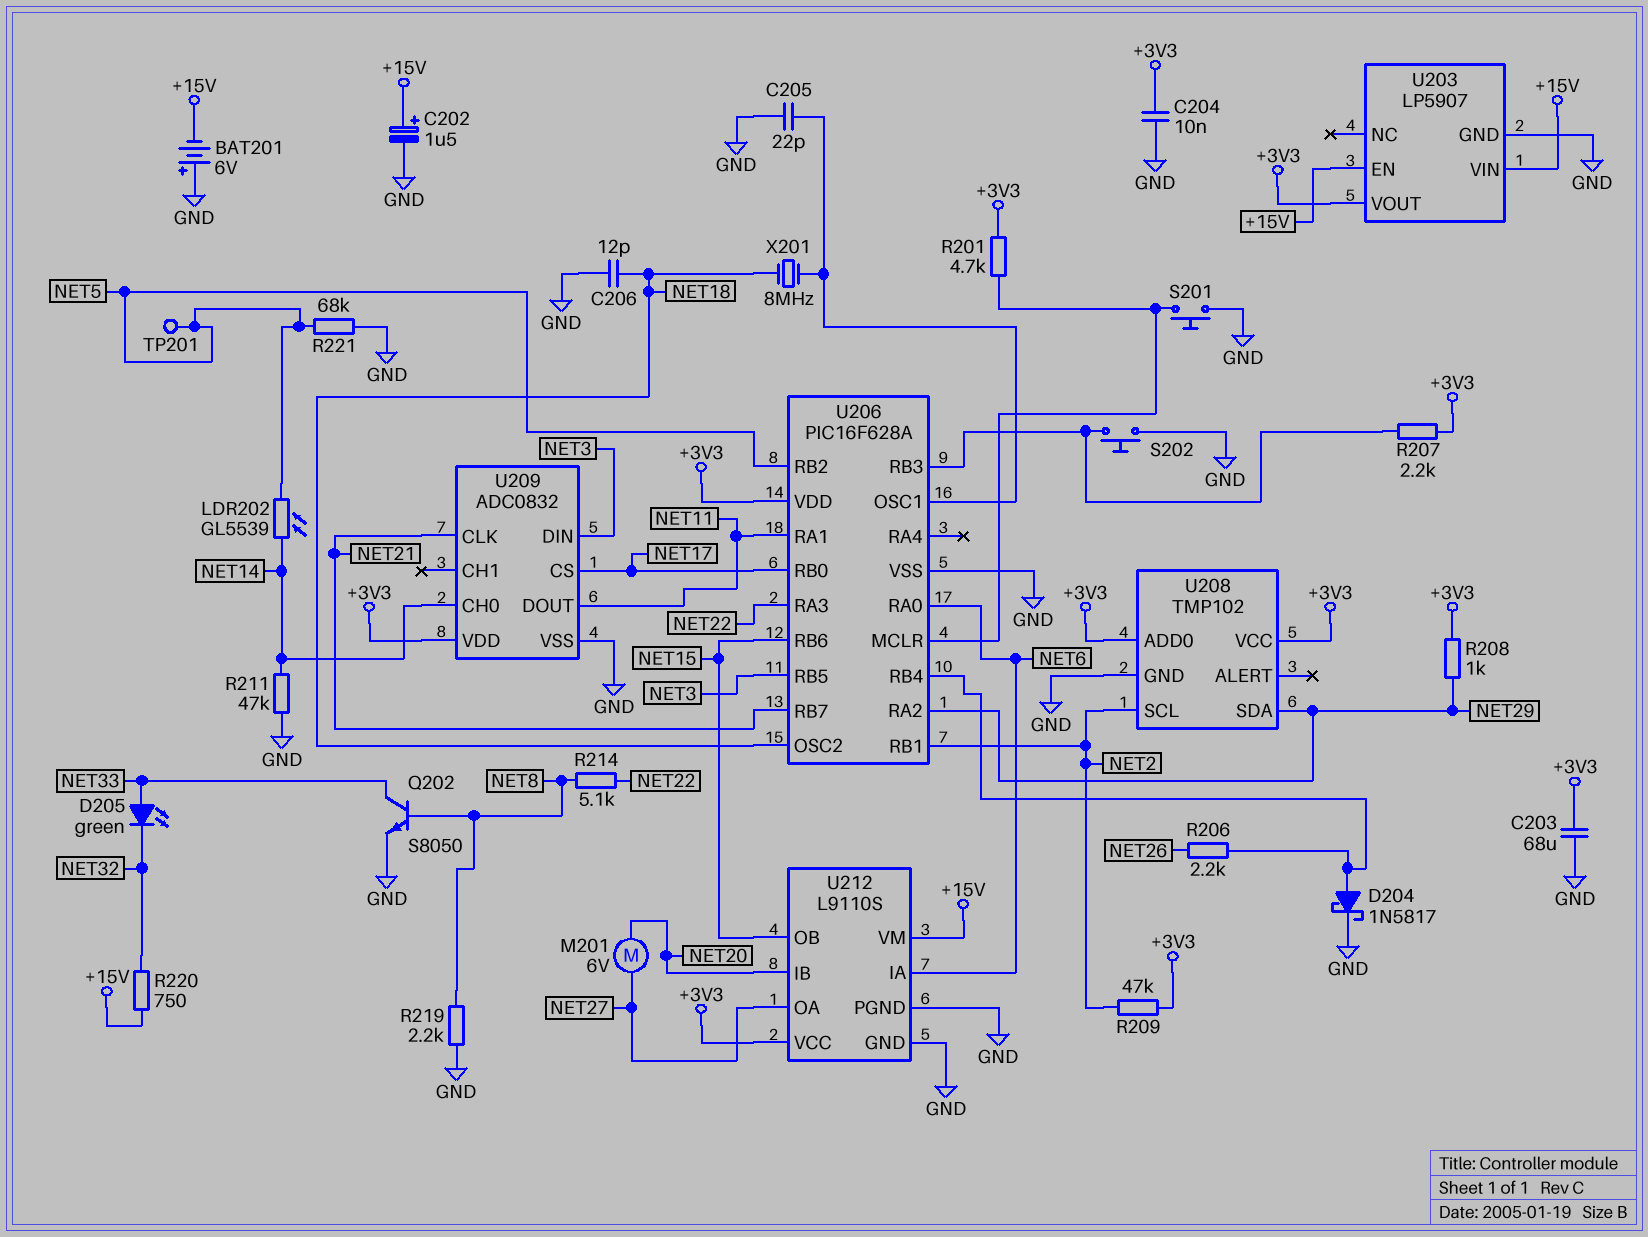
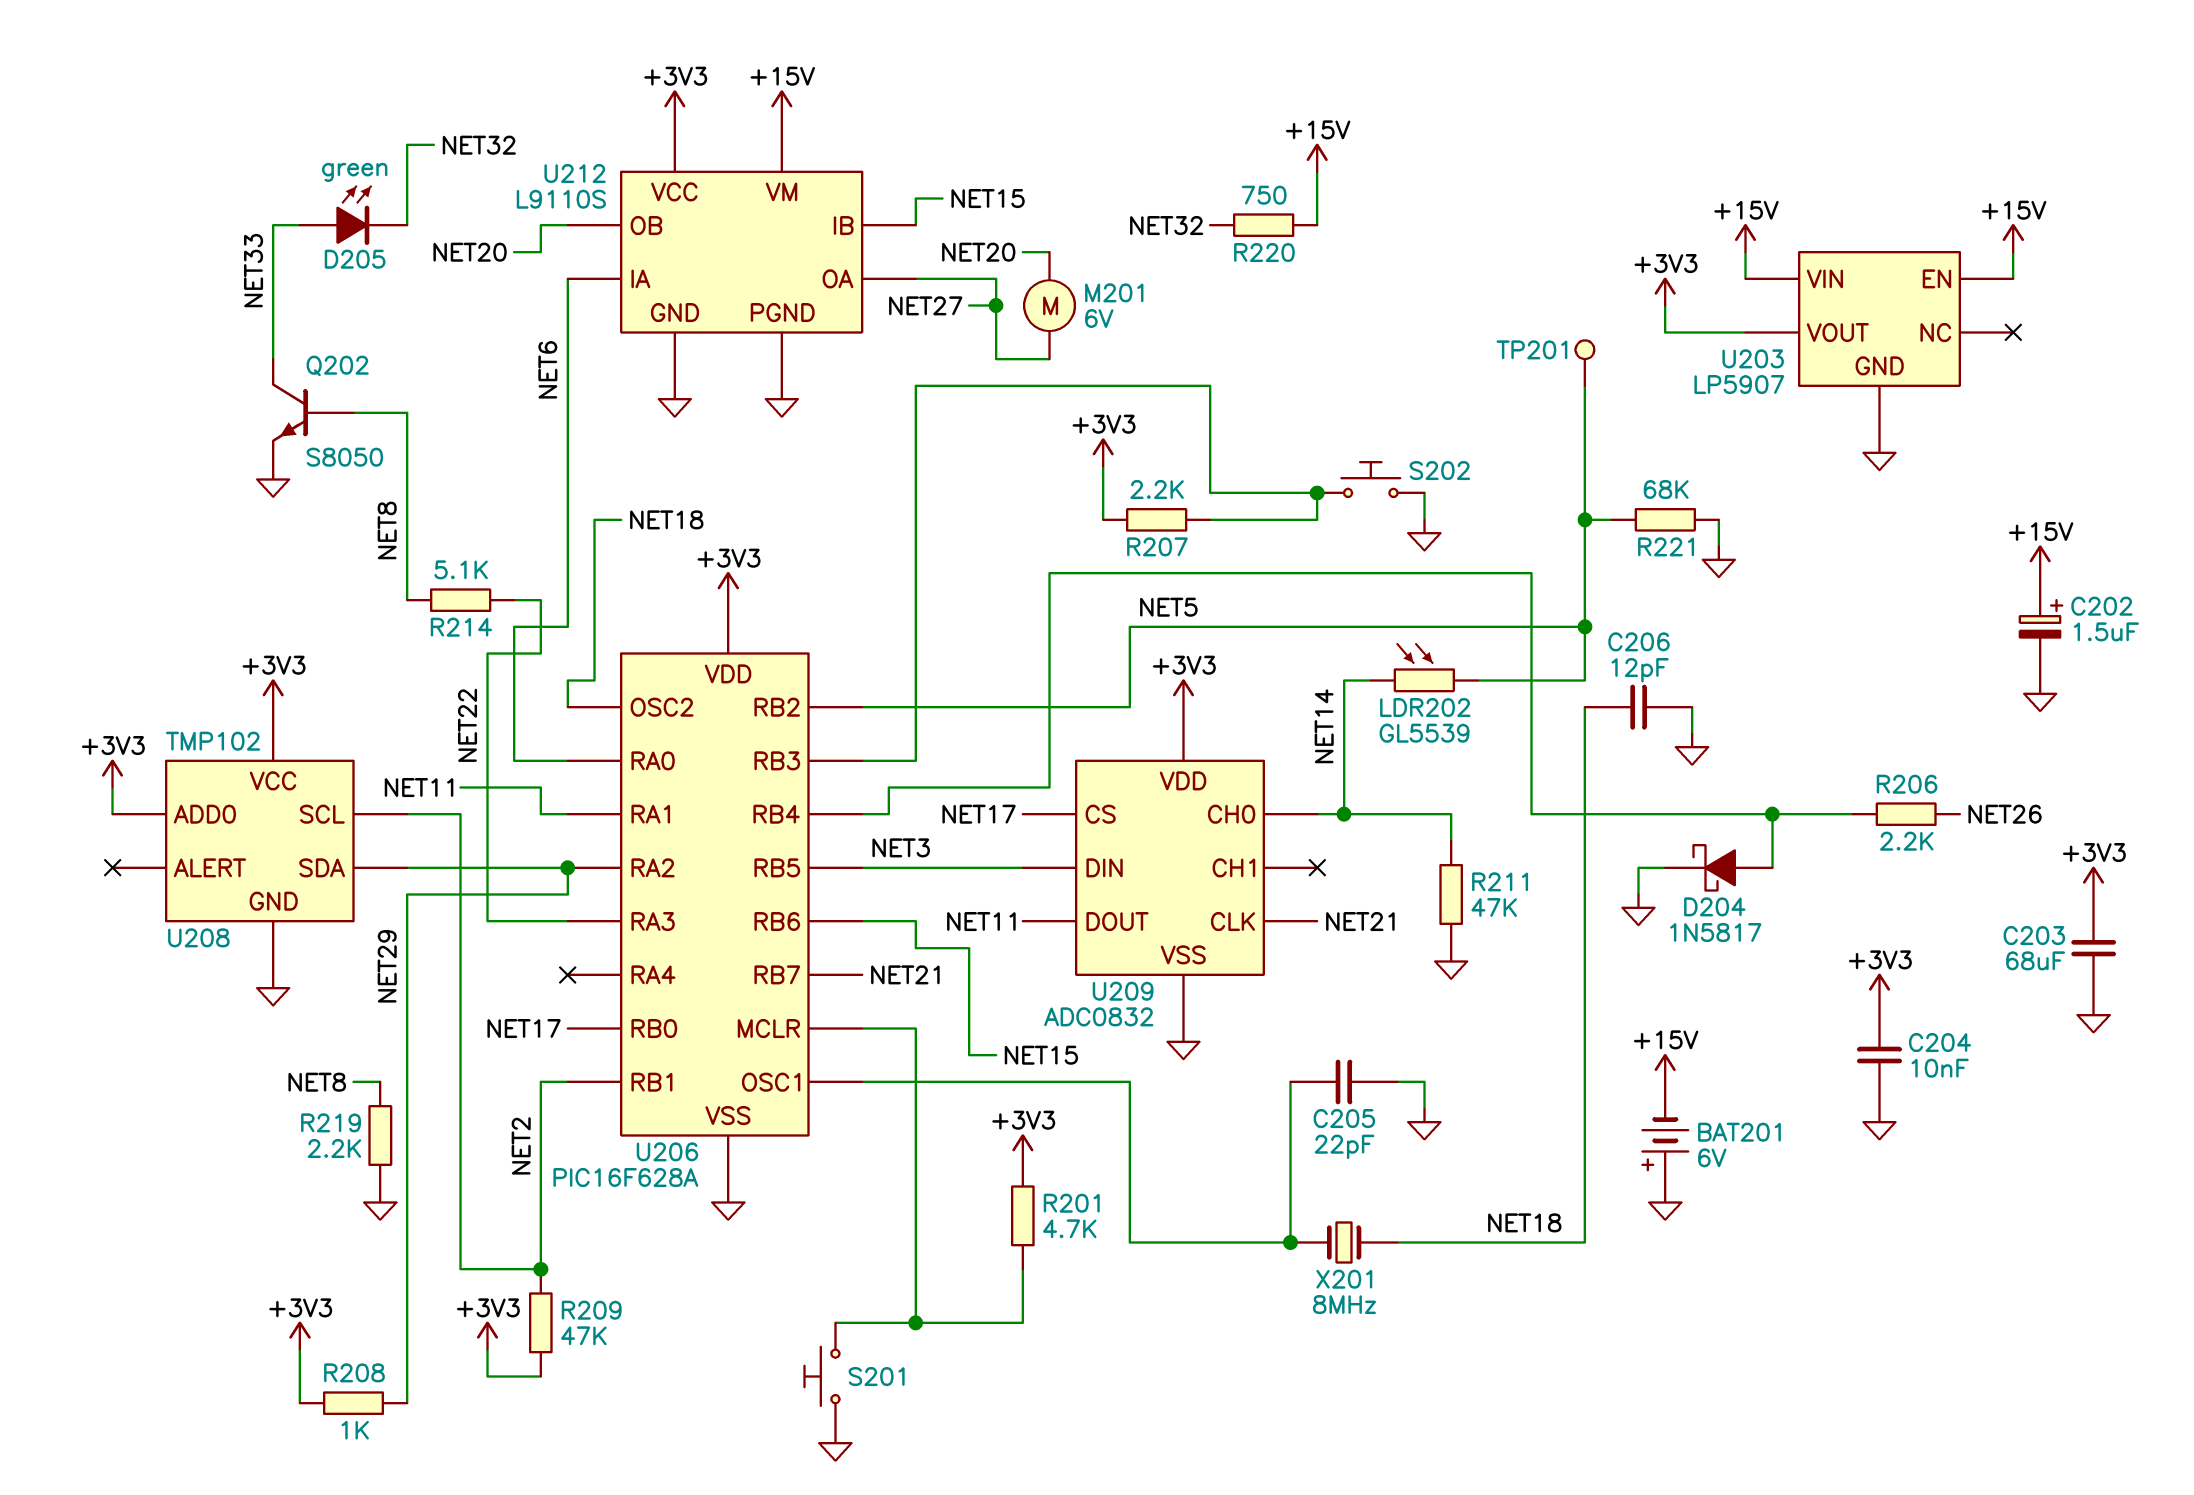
U212 pin IB: NET20 -> NET15
U212 pin OB: NET15 -> NET20

